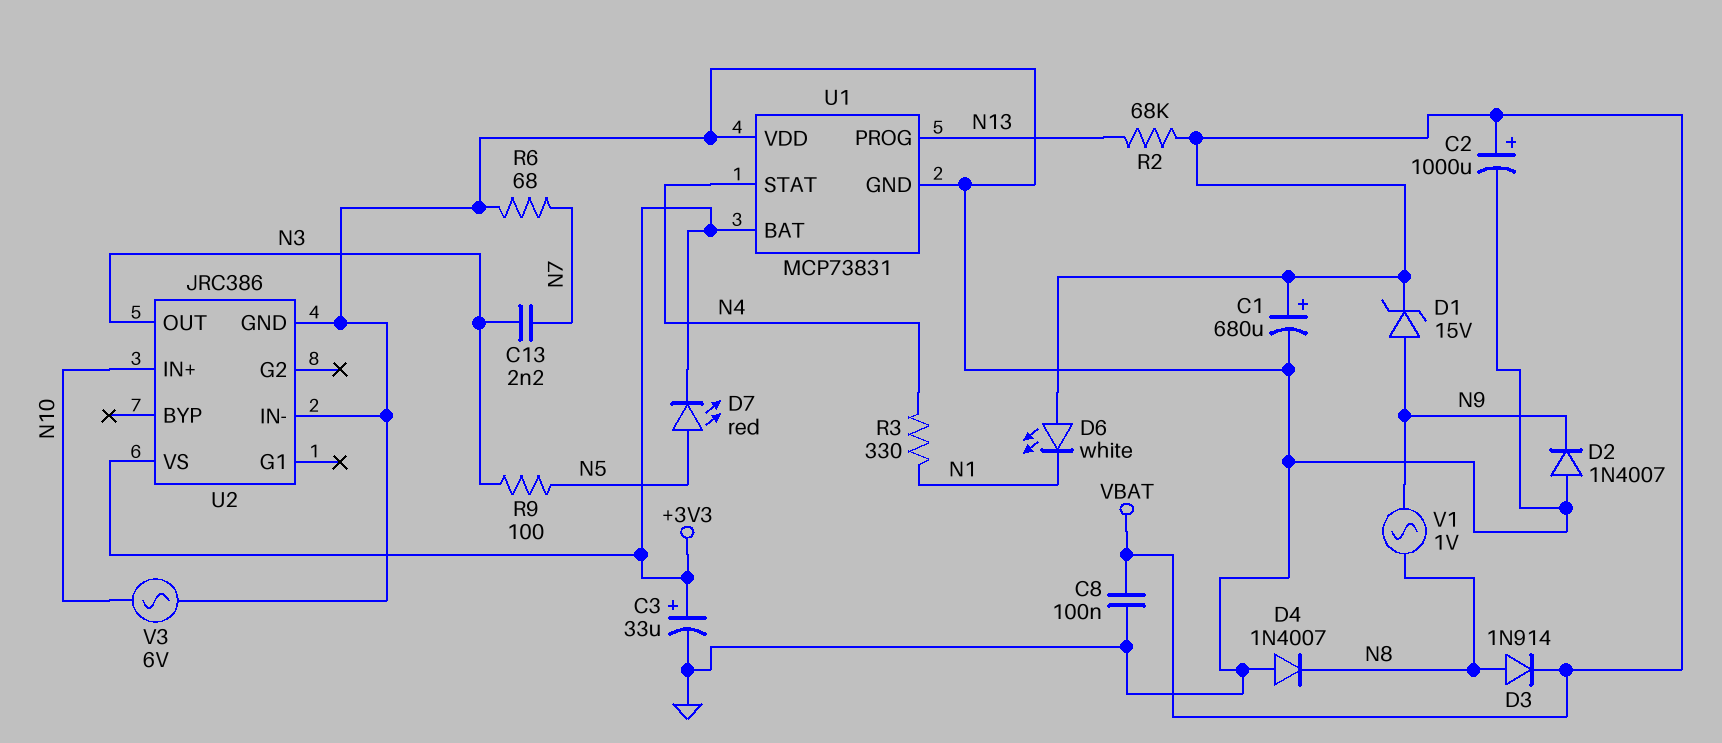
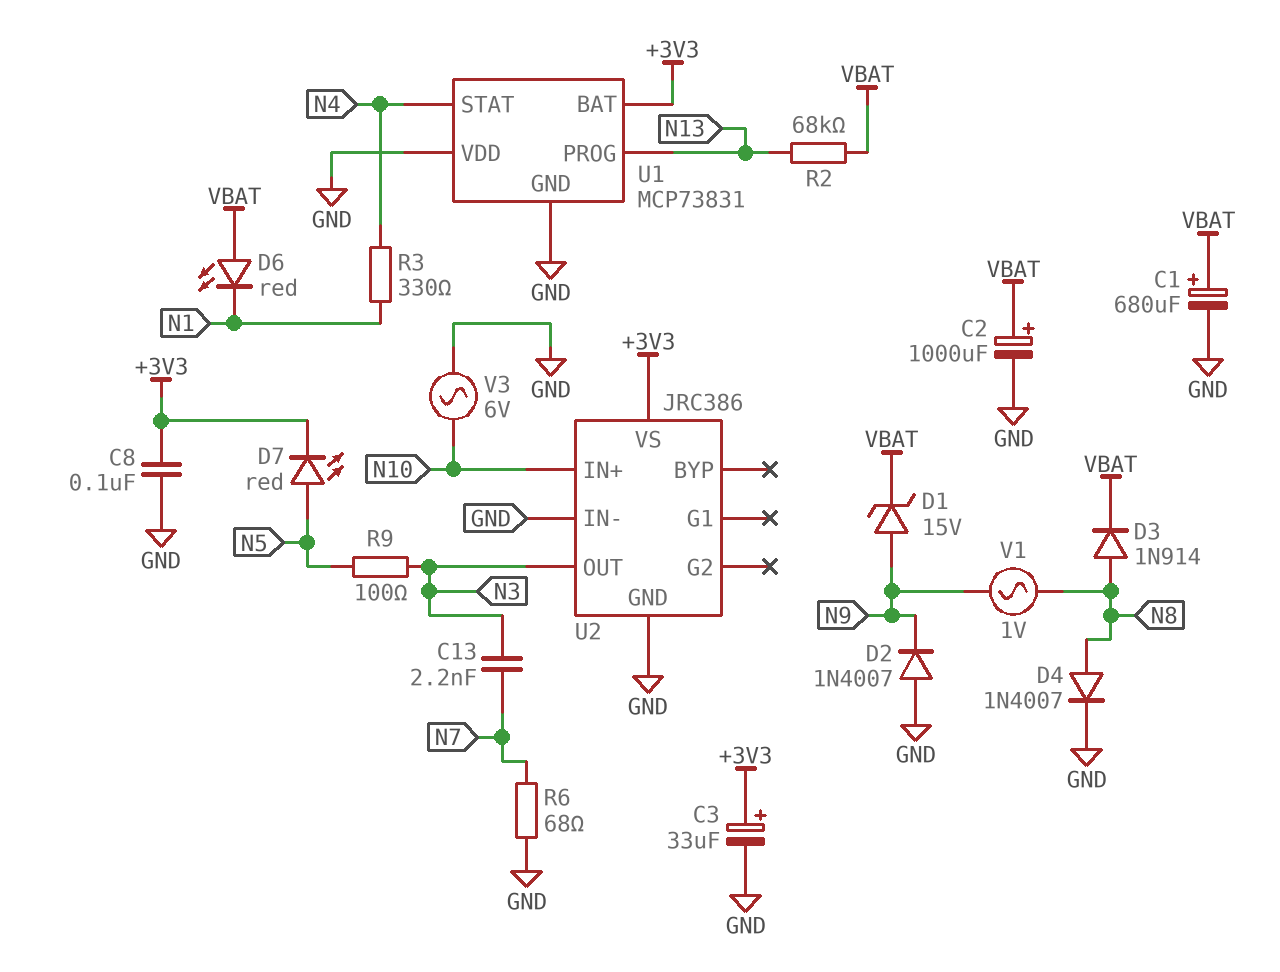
C8: 100nF (GND, VBAT) -> 100nF (+3V3, GND)
D4: diode 1N4007 (A GND, K N8) -> diode 1N4007 (A N8, K GND)
D6: LED white (A VBAT, K N1) -> LED red (A VBAT, K N1)

